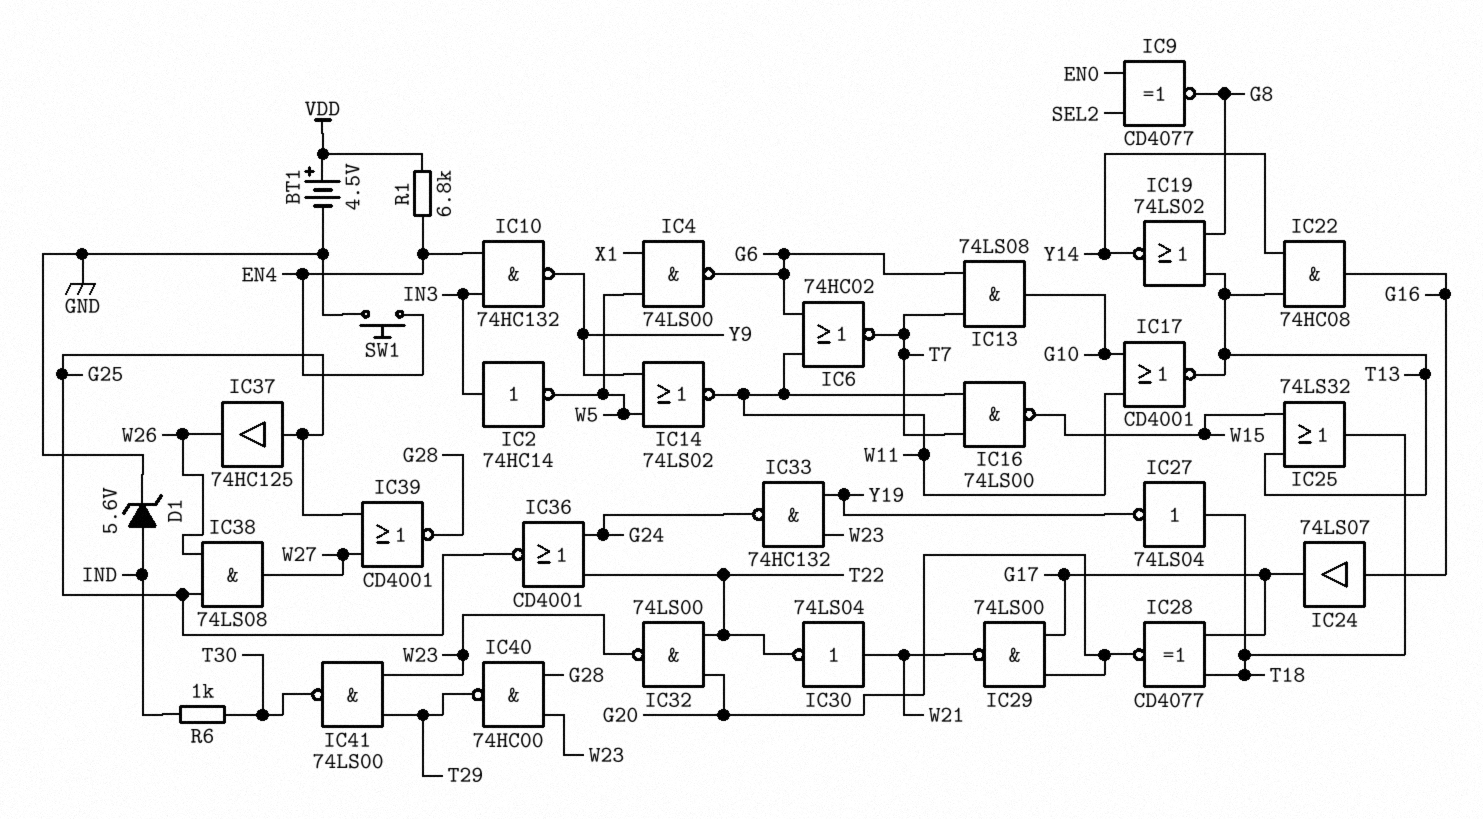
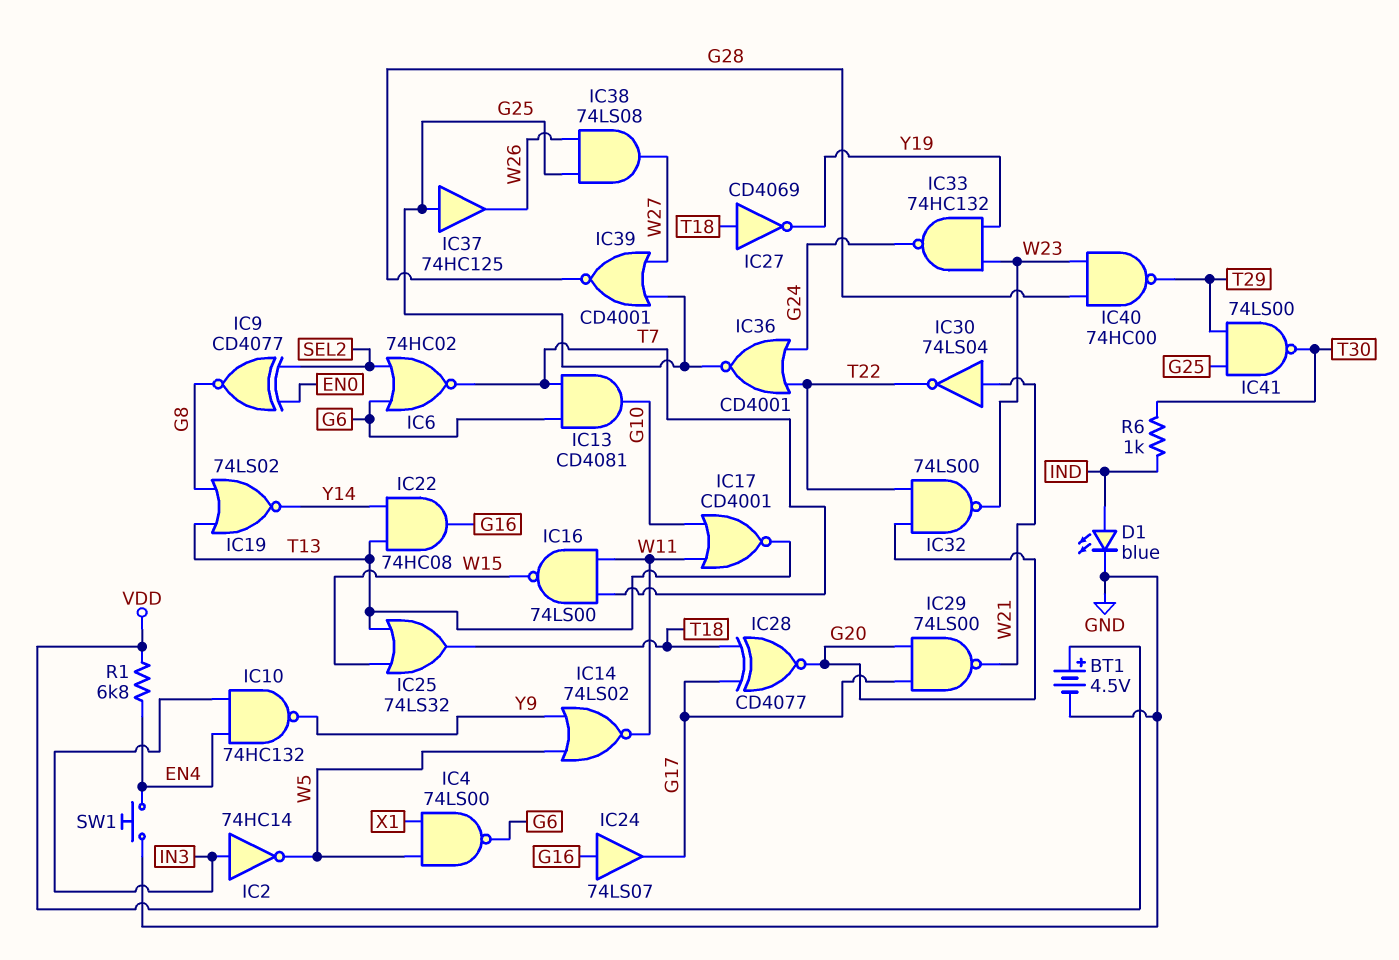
D1: zener 5.6V (A IND, K GND) -> LED blue (A IND, K GND)
IC6: NOR 74HC02 (in G6, in W11, out T7) -> NOR 74HC02 (in G6, in SEL2, out T7)
IC13: AND 74LS08 (in G6, in T7, out G10) -> AND CD4081 (in G6, in T7, out G10)
IC27: NOT 74LS04 (in T18, out Y19) -> NOT CD4069 (in T18, out Y19)
IC41: NAND 74LS00 (in T29, in W23, out T30) -> NAND 74LS00 (in G25, in T29, out T30)

